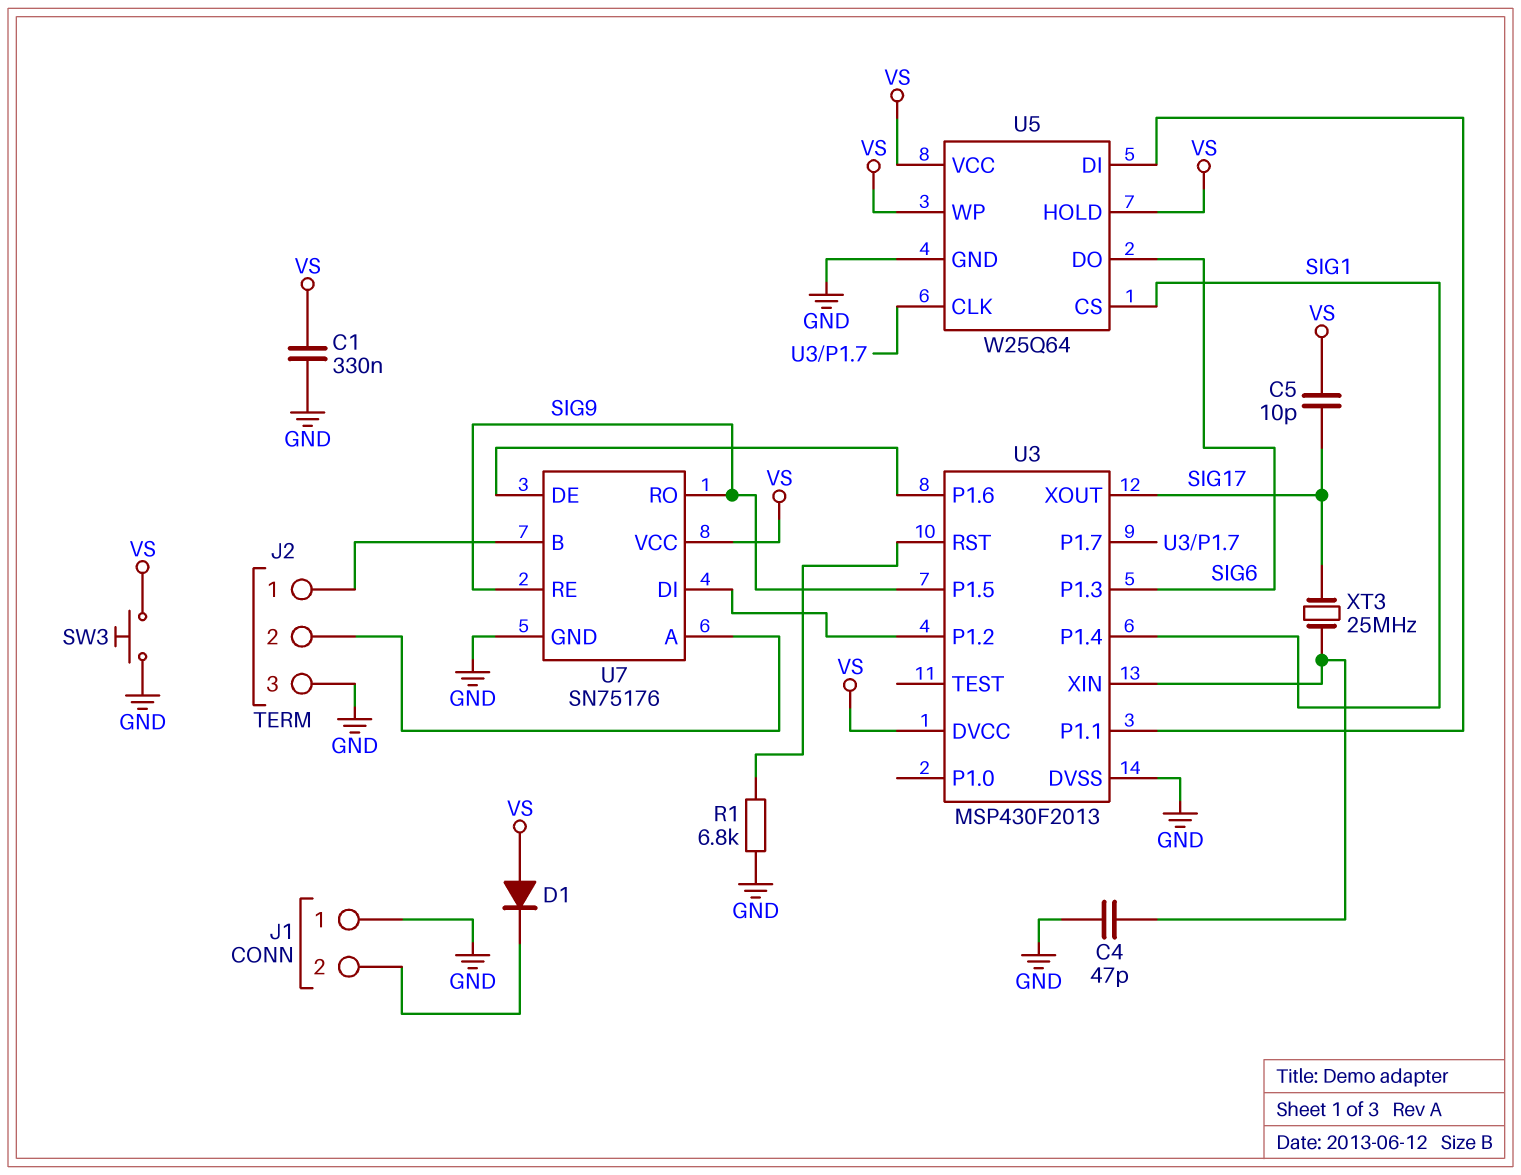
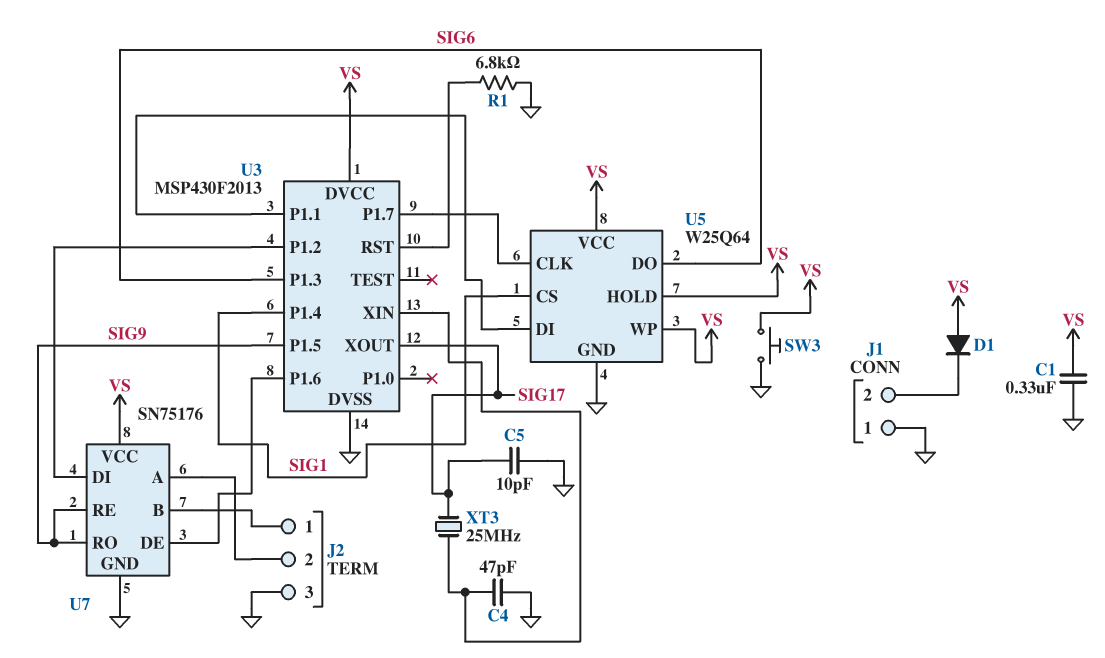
C5: 10pF (SIG17, VS) -> 10pF (GND, SIG17)

